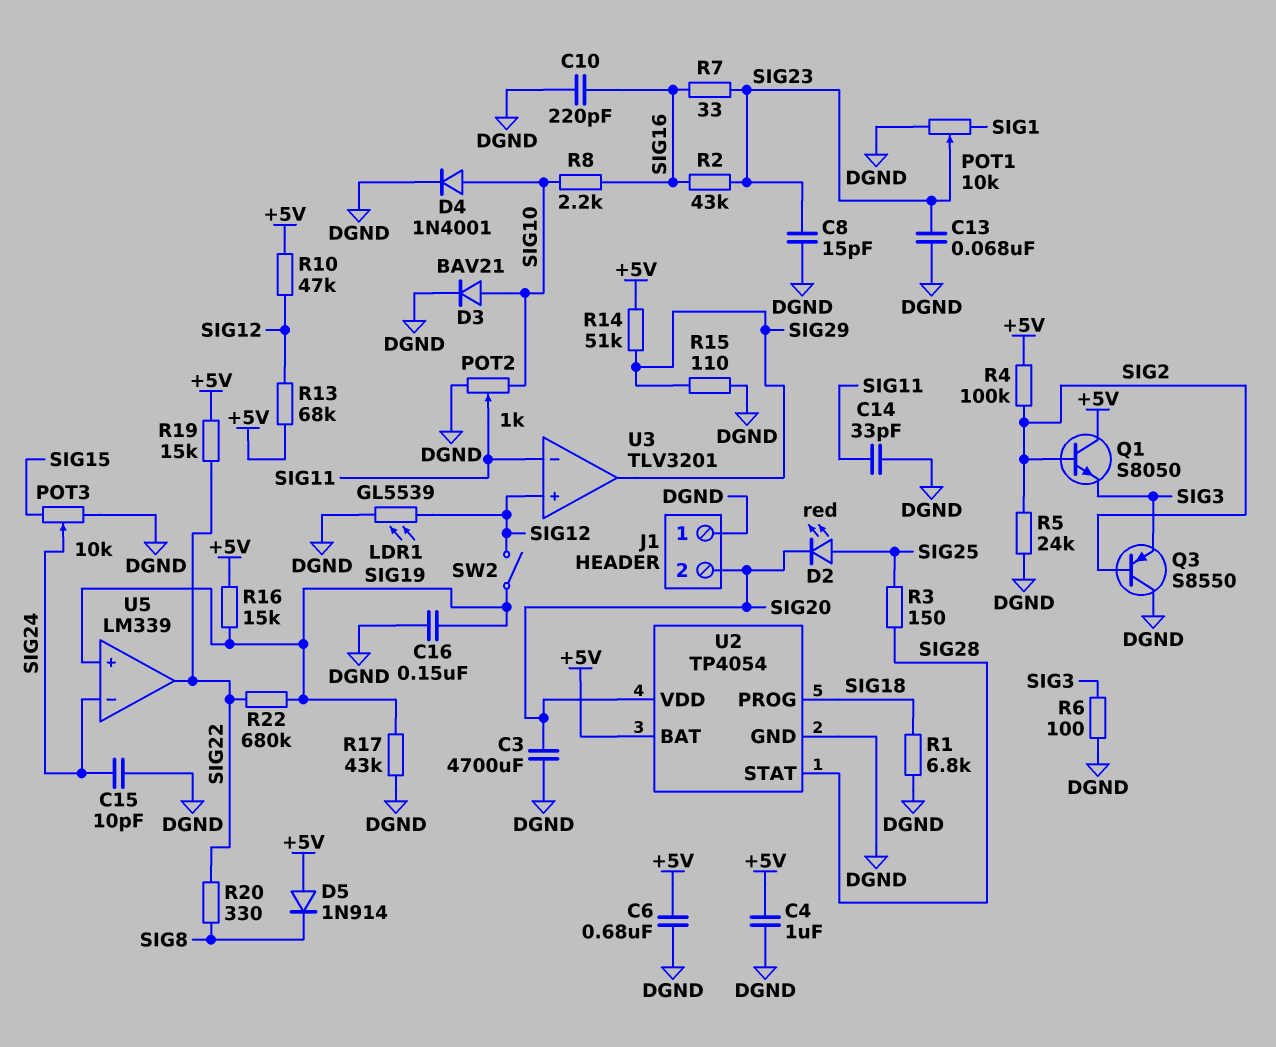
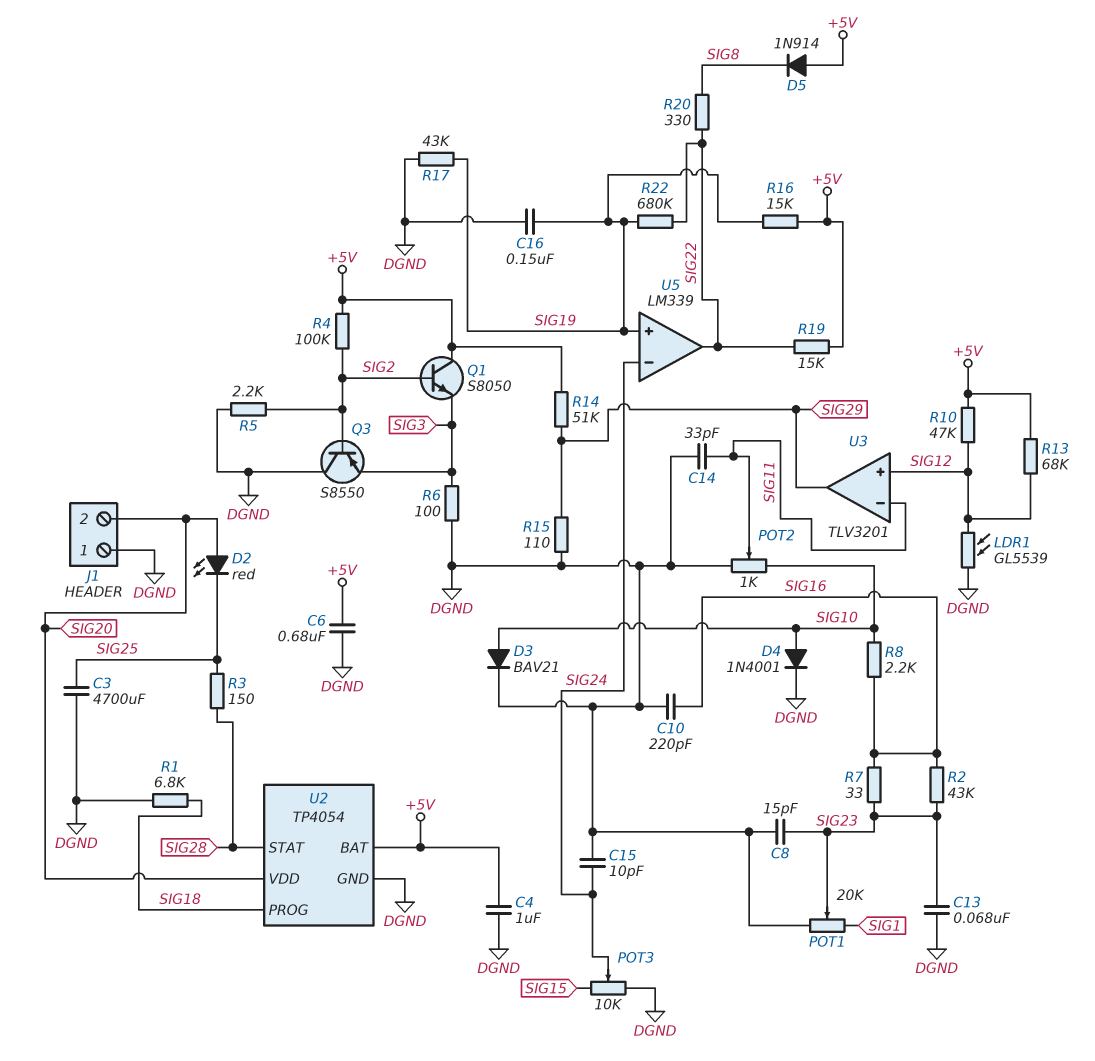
C3: 4700uF (DGND, SIG20) -> 4700uF (DGND, SIG25)
D2: LED red (A SIG25, K SIG20) -> LED red (A SIG20, K SIG25)
POT1: 10k (DGND, SIG1, wiper SIG23) -> 20k (DGND, SIG1, wiper SIG23)
R5: 24k (DGND, SIG2) -> 2.2k (DGND, SIG2)
SW2: switch (SIG12, SIG19) -> none

